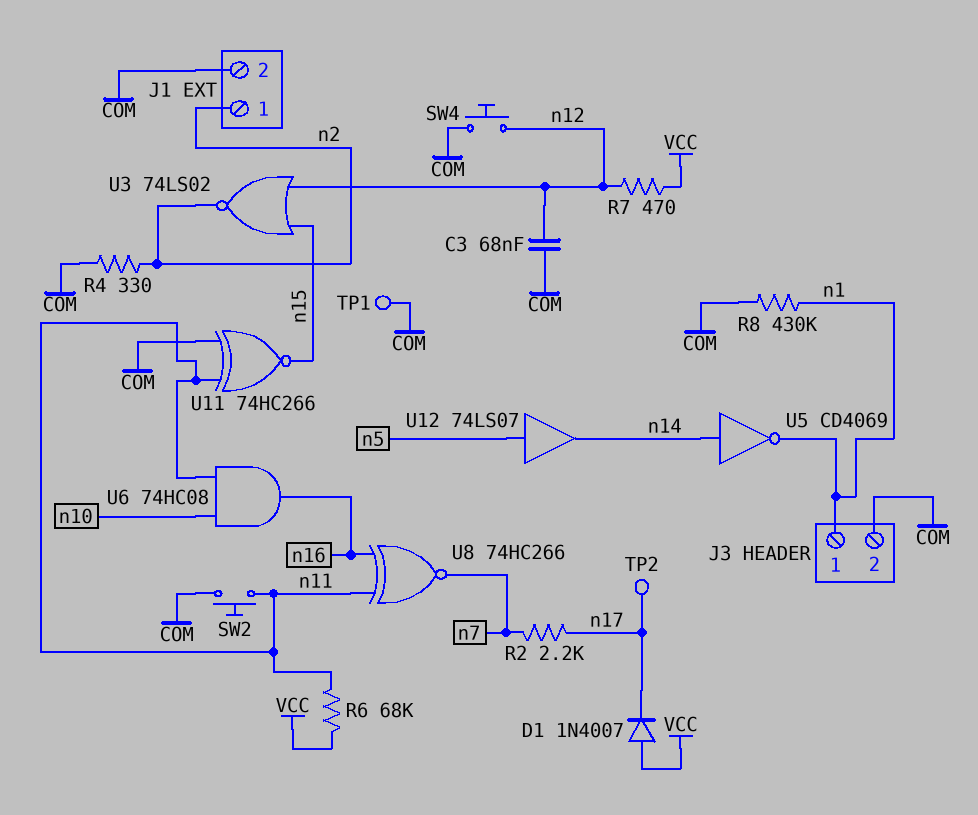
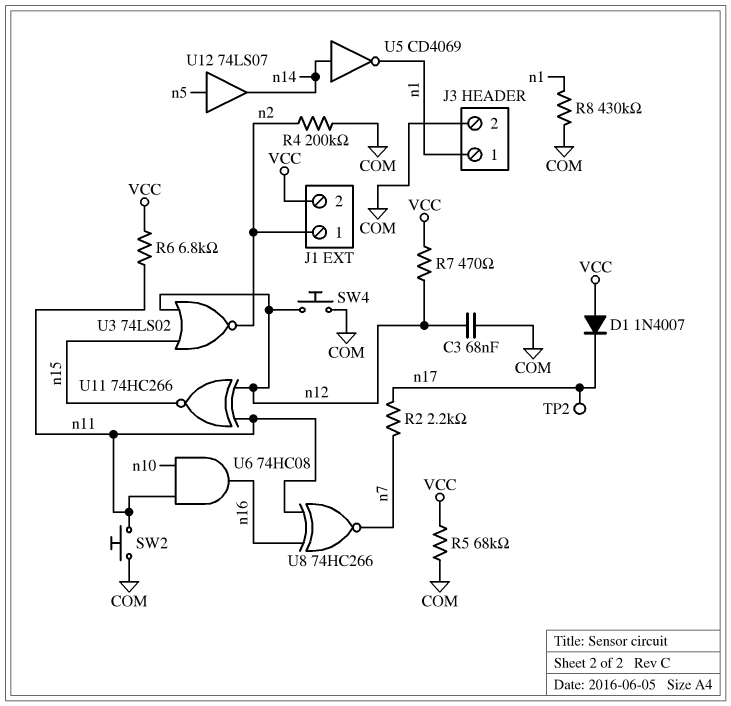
J1 pin 2: COM -> VCC
R4: 330 (COM, n2) -> 200k (COM, n2)
R5: none -> 68k (COM, VCC)
R6: 68k (VCC, n11) -> 6.8k (VCC, n11)
TP1: test point (COM) -> none
U11: XNOR 74HC266 (in COM, in n11, out n15) -> XNOR 74HC266 (in n11, in n12, out n15)

